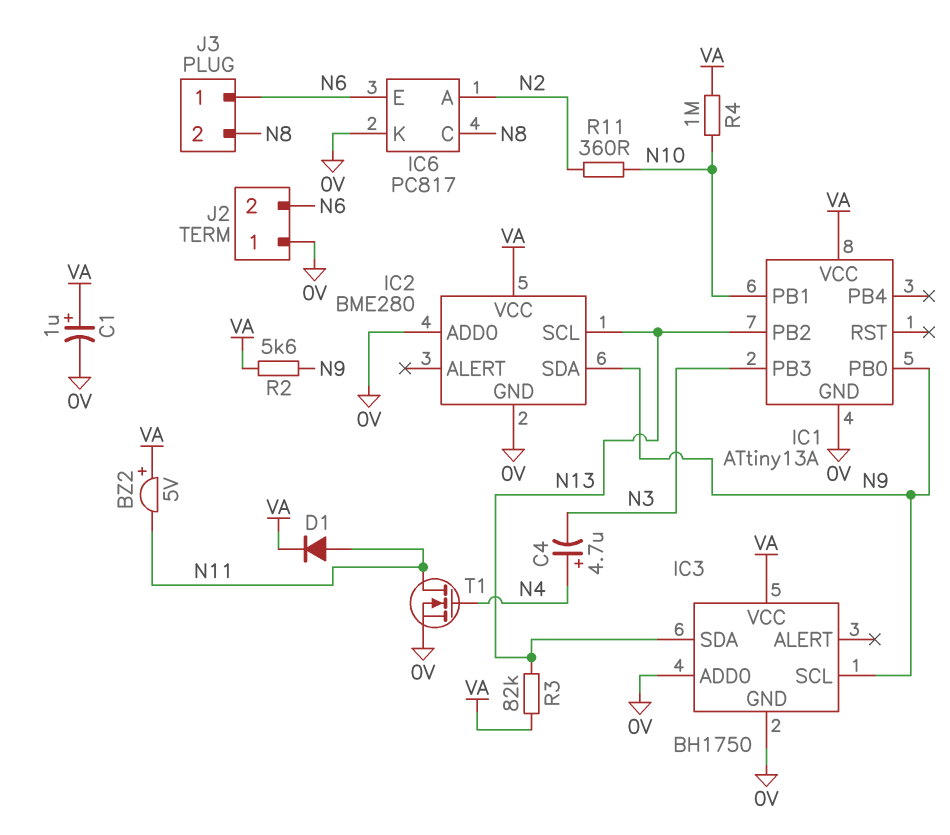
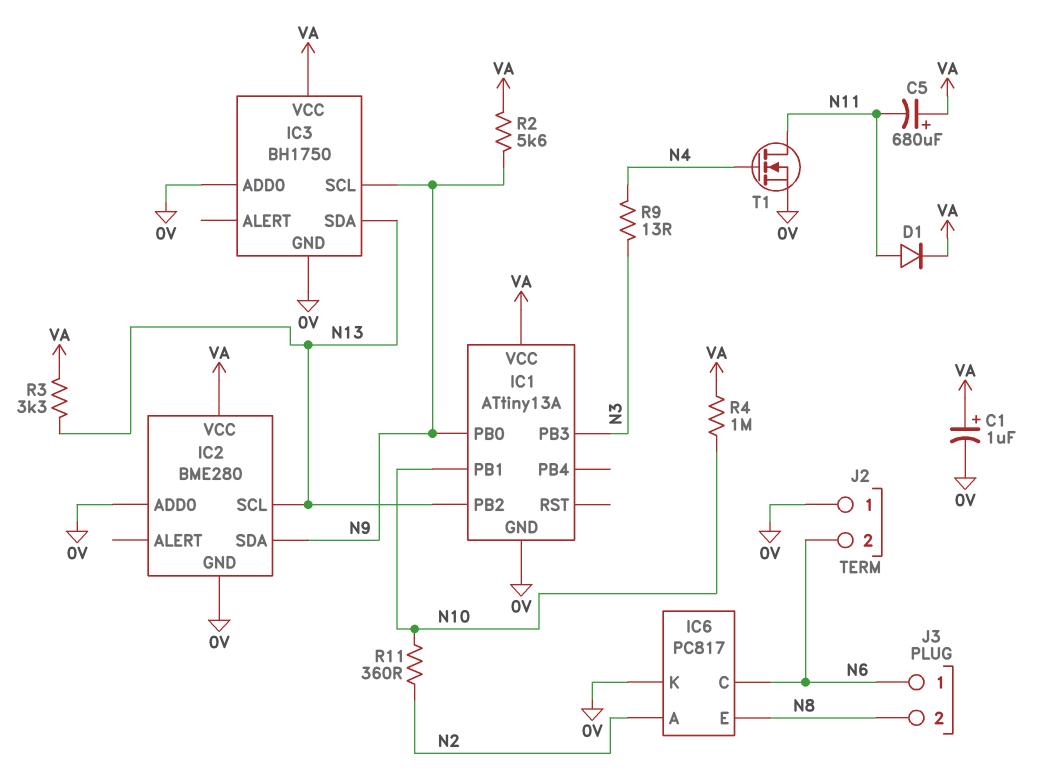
BZ2: buzzer 5V (plus VA, minus N11) -> none
C4: 4.7uF (plus N4, minus N3) -> none
C5: none -> 680uF (plus VA, minus N11)
IC6 pin C: N8 -> N6
IC6 pin E: N6 -> N8
R3: 82k (N13, VA) -> 3.3k (N13, VA)
R9: none -> 13 (N3, N4)

